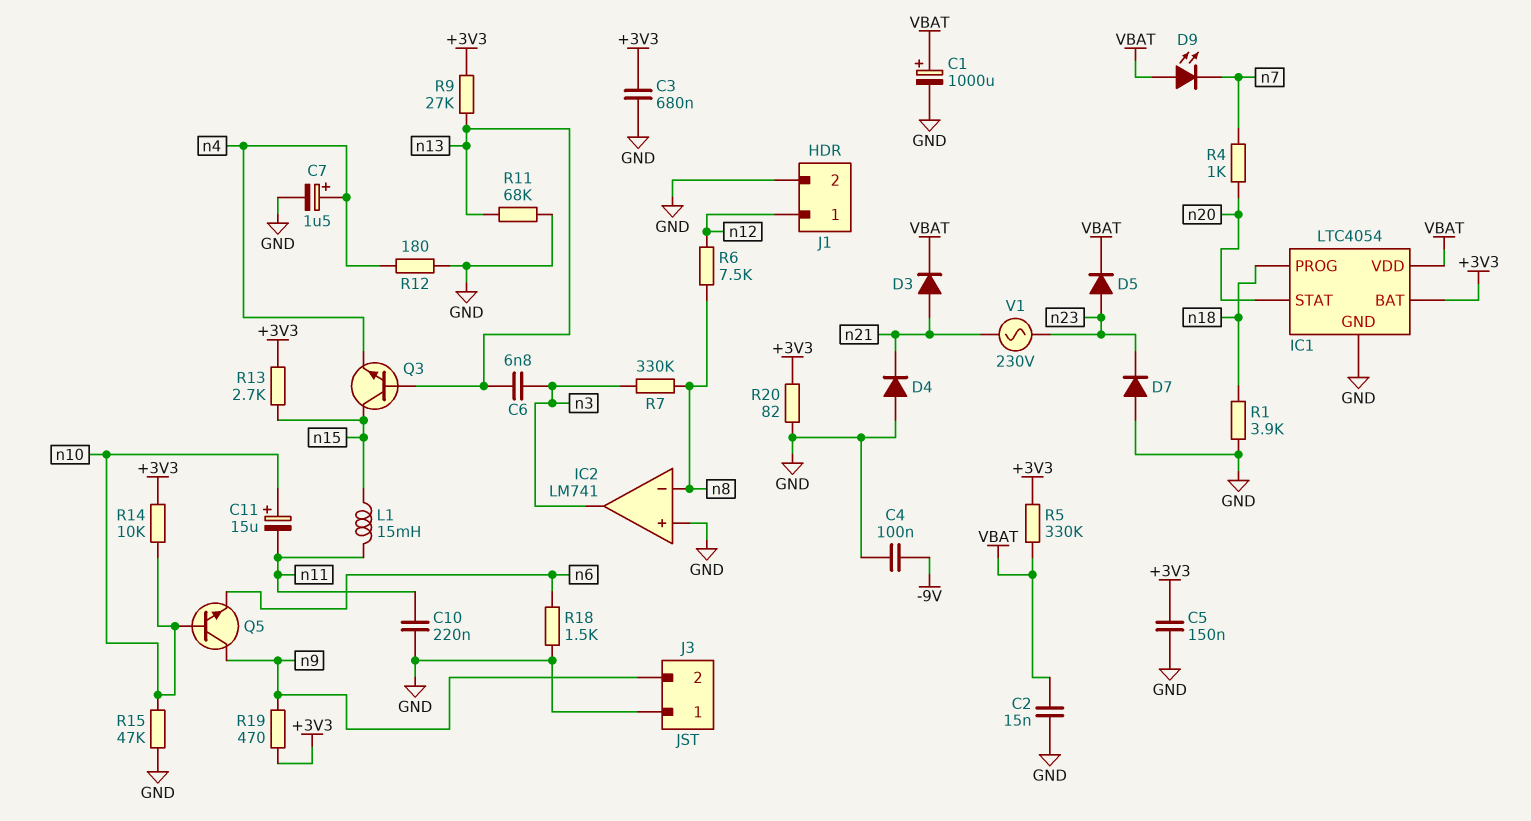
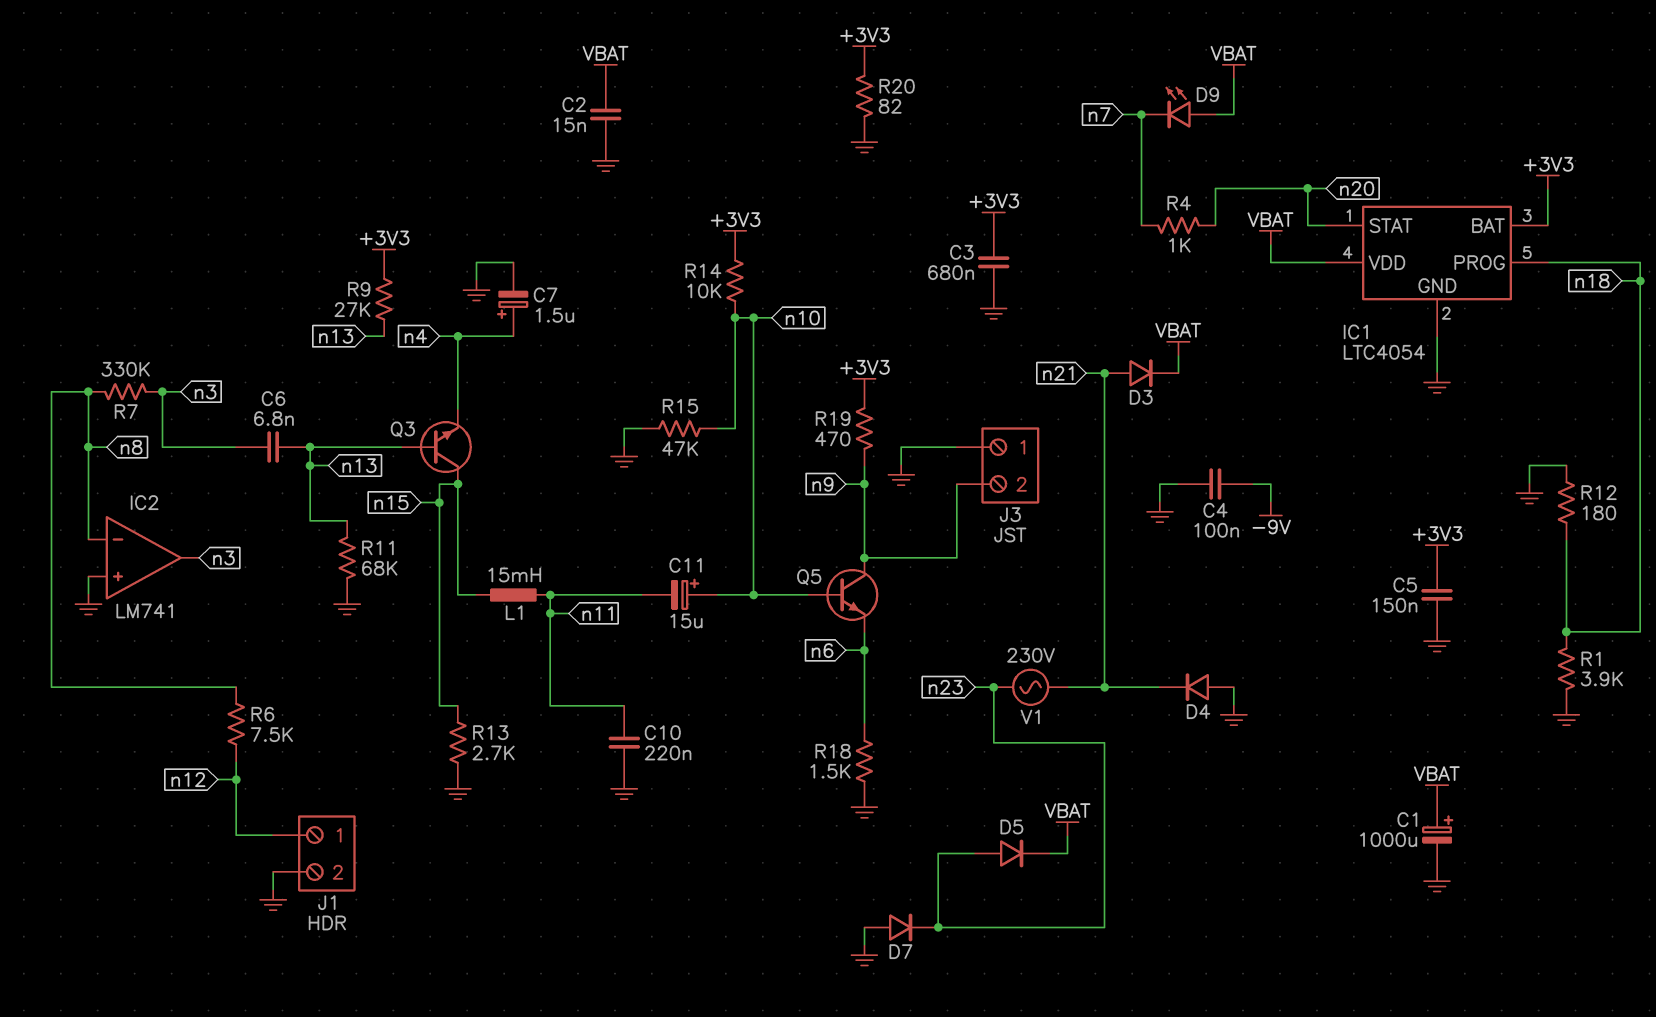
R5: 330k (+3V3, VBAT) -> none
R12: 180 (GND, n4) -> 180 (GND, n18)
R13: 2.7k (+3V3, n15) -> 2.7k (GND, n15)

